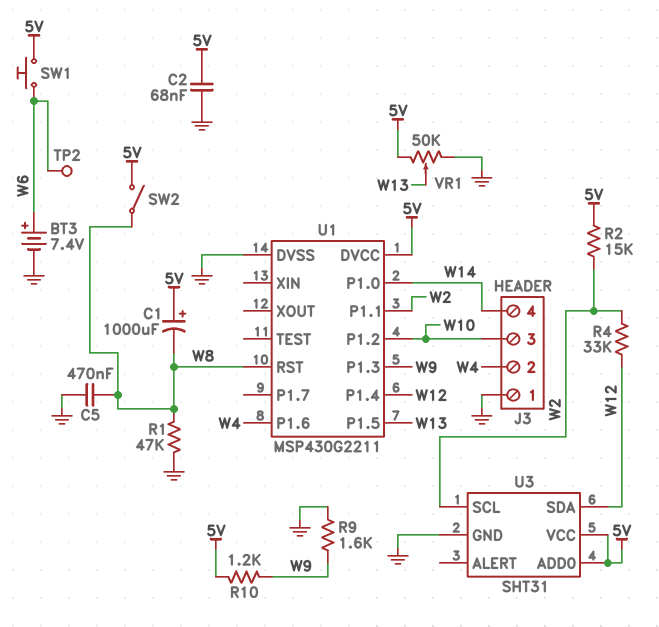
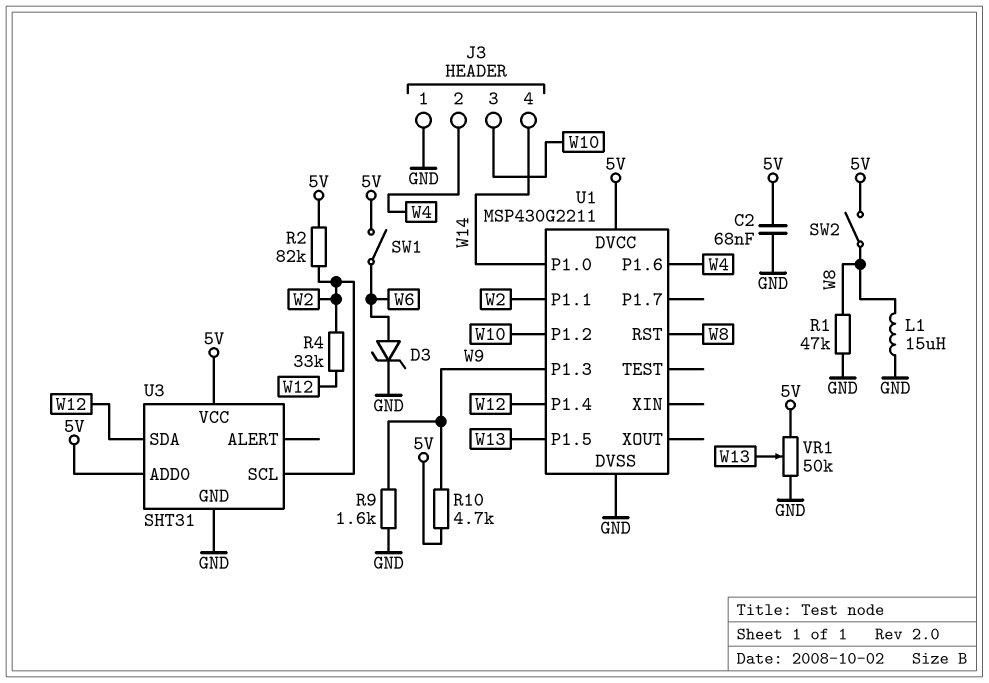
BT3: 7.4V (plus W6, minus GND) -> none
C1: 1000uF (plus 5V, minus W8) -> none
C5: 470nF (GND, W8) -> none
D3: none -> zener (A W6, K GND)
L1: none -> 15uH (GND, W8)
R2: 15k (5V, W2) -> 82k (5V, W2)
R10: 1.2k (5V, W9) -> 4.7k (5V, W9)
SW1: button (5V, W6) -> switch (5V, W6)
TP2: test point (W6) -> none

